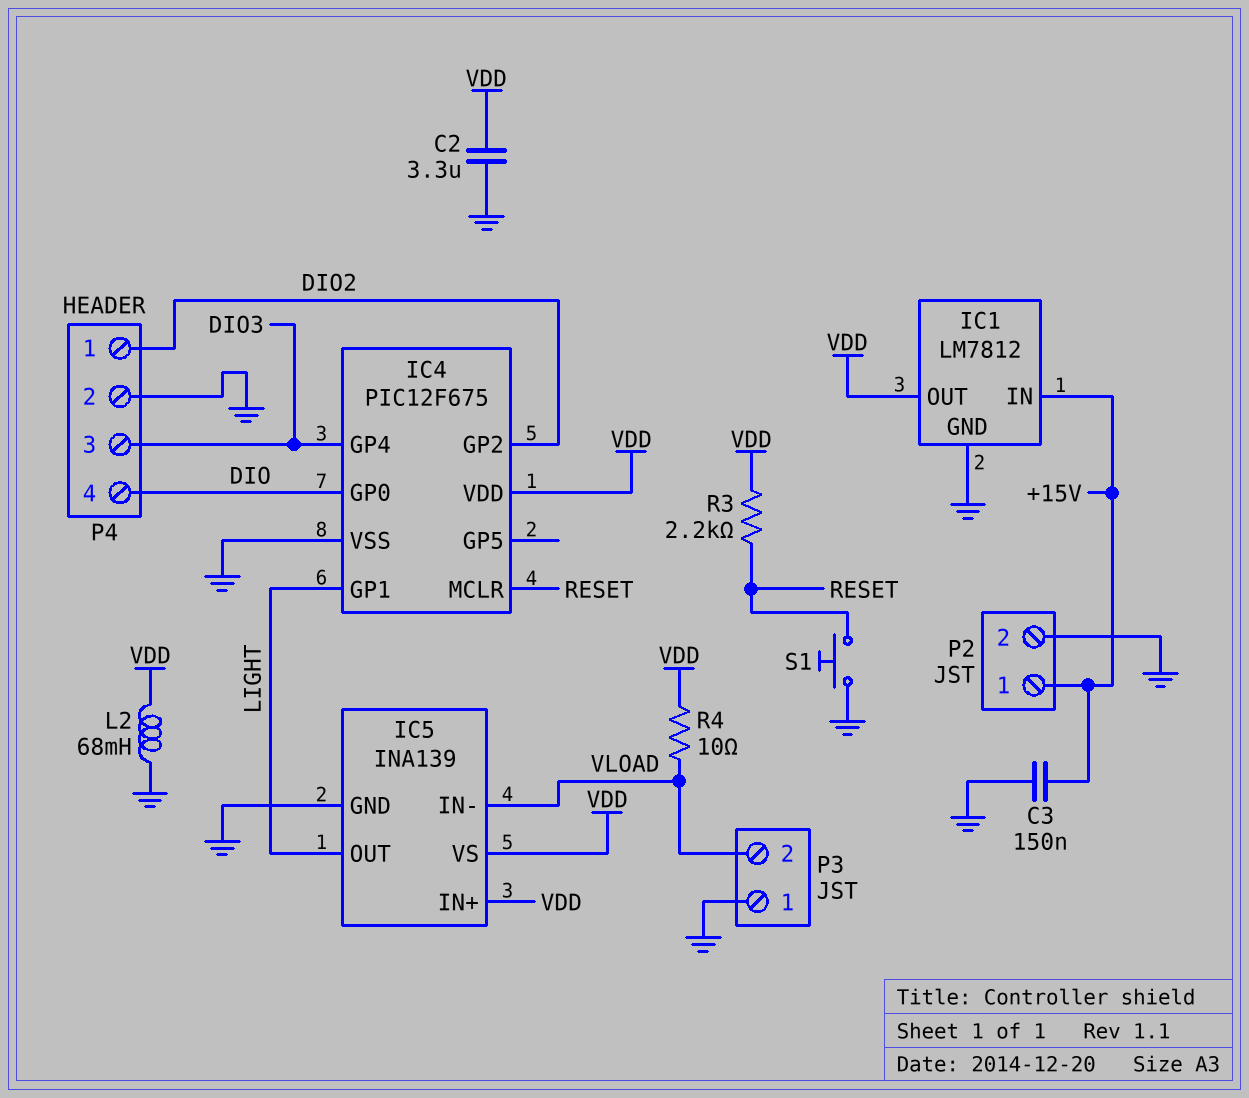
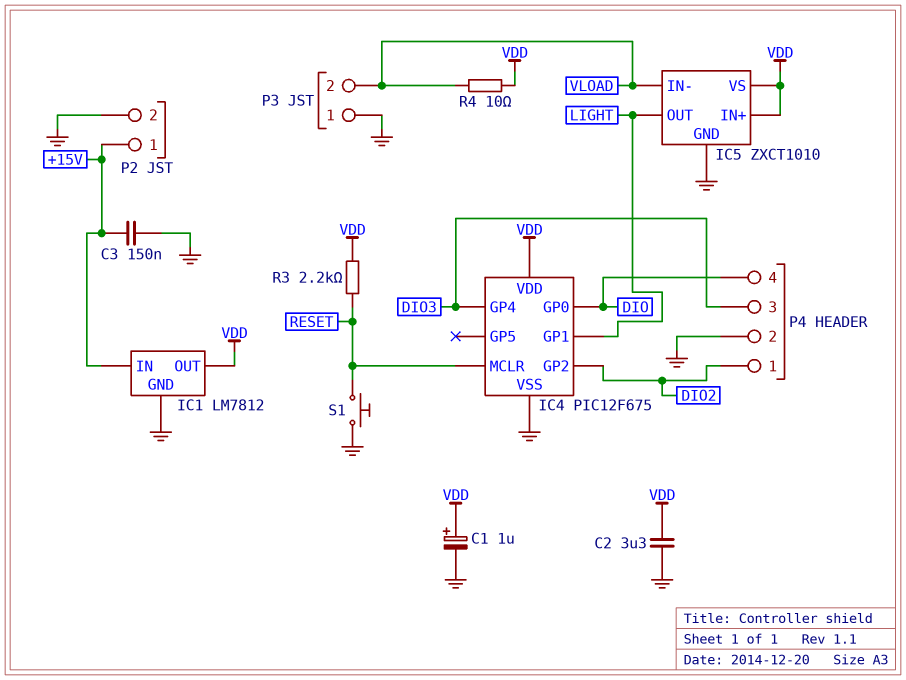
C1: none -> 1uF (plus VDD, minus GND)
IC5: INA139 -> ZXCT1010
L2: 68mH (GND, VDD) -> none

